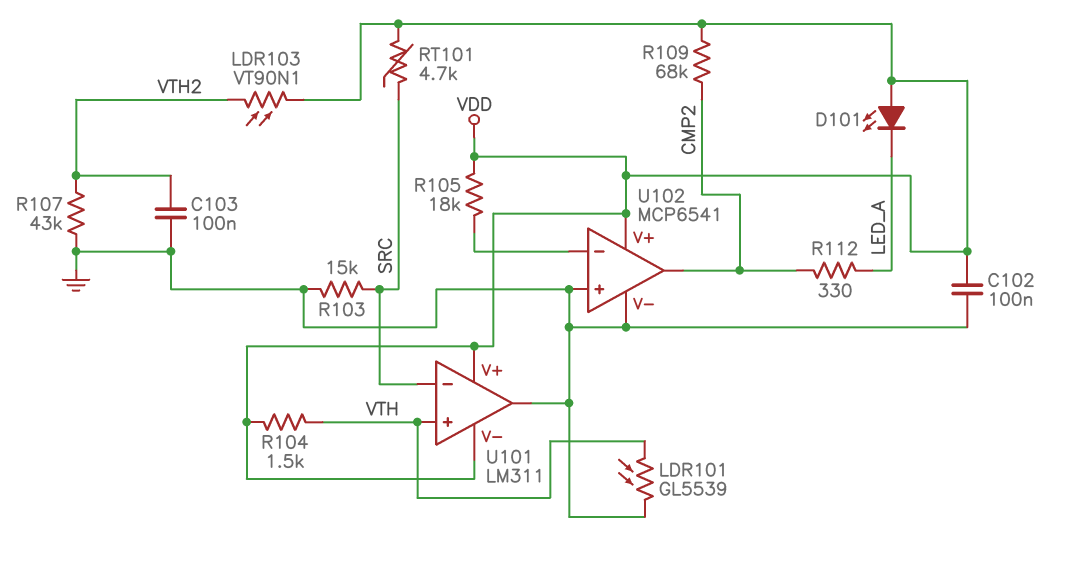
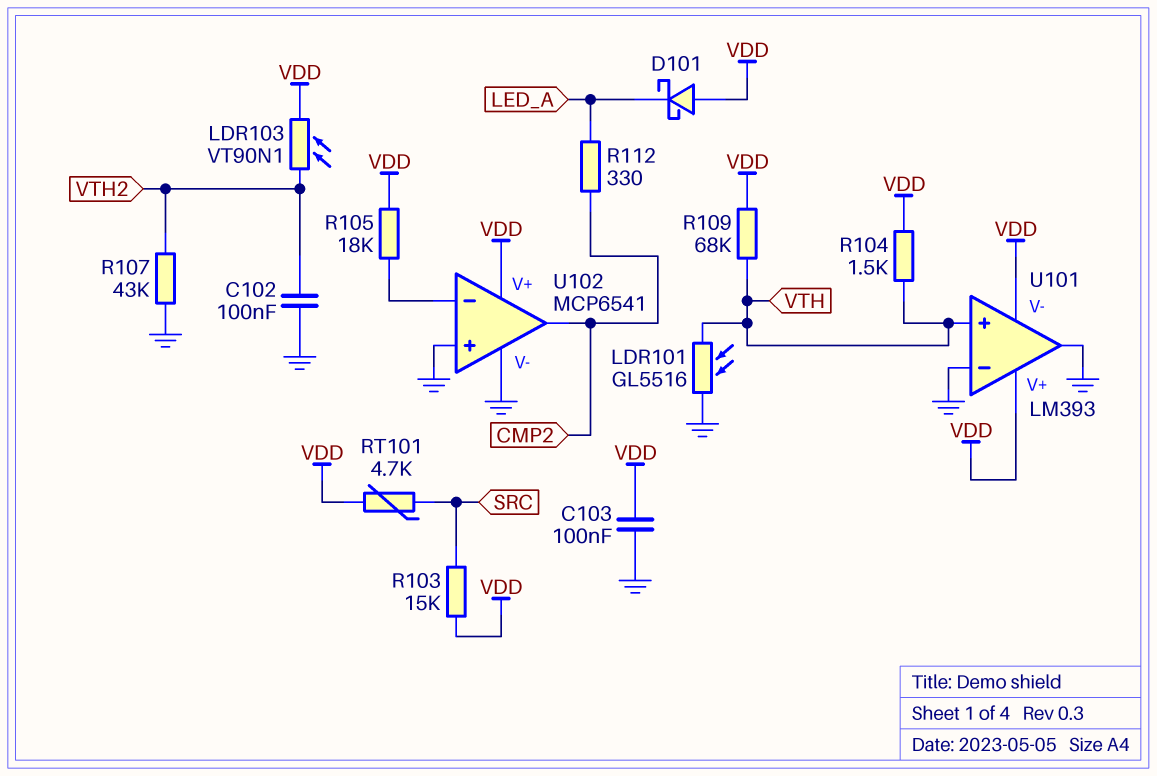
C102: 100nF (GND, VDD) -> 100nF (GND, VTH2)
C103: 100nF (GND, VTH2) -> 100nF (GND, VDD)
D101: LED (A VDD, K LED_A) -> schottky (A VDD, K LED_A)
LDR101: GL5539 (GND, VTH) -> GL5516 (GND, VTH)
R103: 15k (GND, SRC) -> 15k (SRC, VDD)
R109: 68k (CMP2, VDD) -> 68k (VDD, VTH)
U101: LM311 -> LM393
U101 pin in-: SRC -> GND

